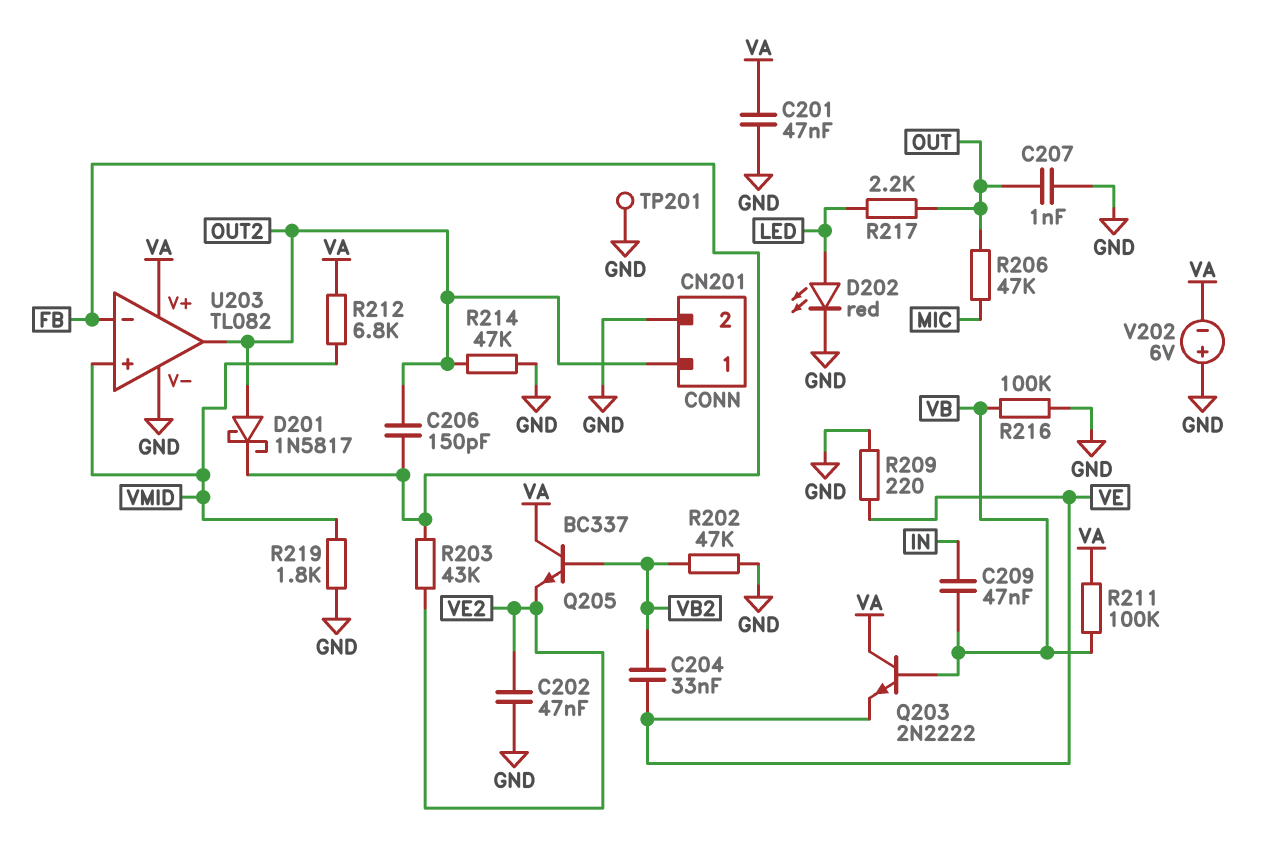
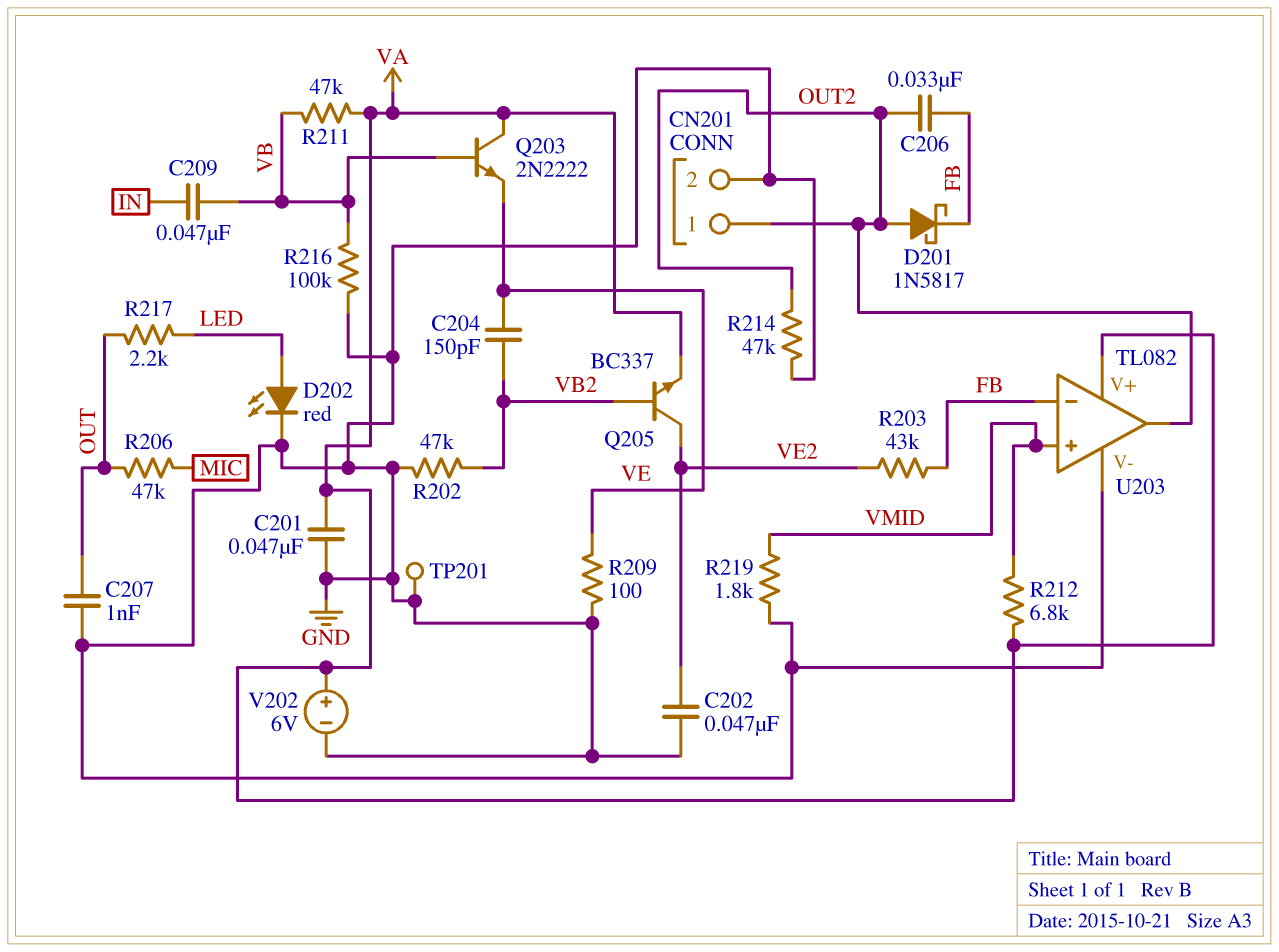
C204: 33nF (VB2, VE) -> 150pF (VB2, VE)
C206: 150pF (FB, OUT2) -> 33nF (FB, OUT2)
Q205: NPN BC337 (B VB2, C VA, E VE2) -> NPN BC337 (B VB2, C VE2, E VA)
R209: 220 (GND, VE) -> 100 (GND, VE)
R211: 100k (VA, VB) -> 47k (VA, VB)
V202: 6V (plus GND, minus VA) -> 6V (plus VA, minus GND)

